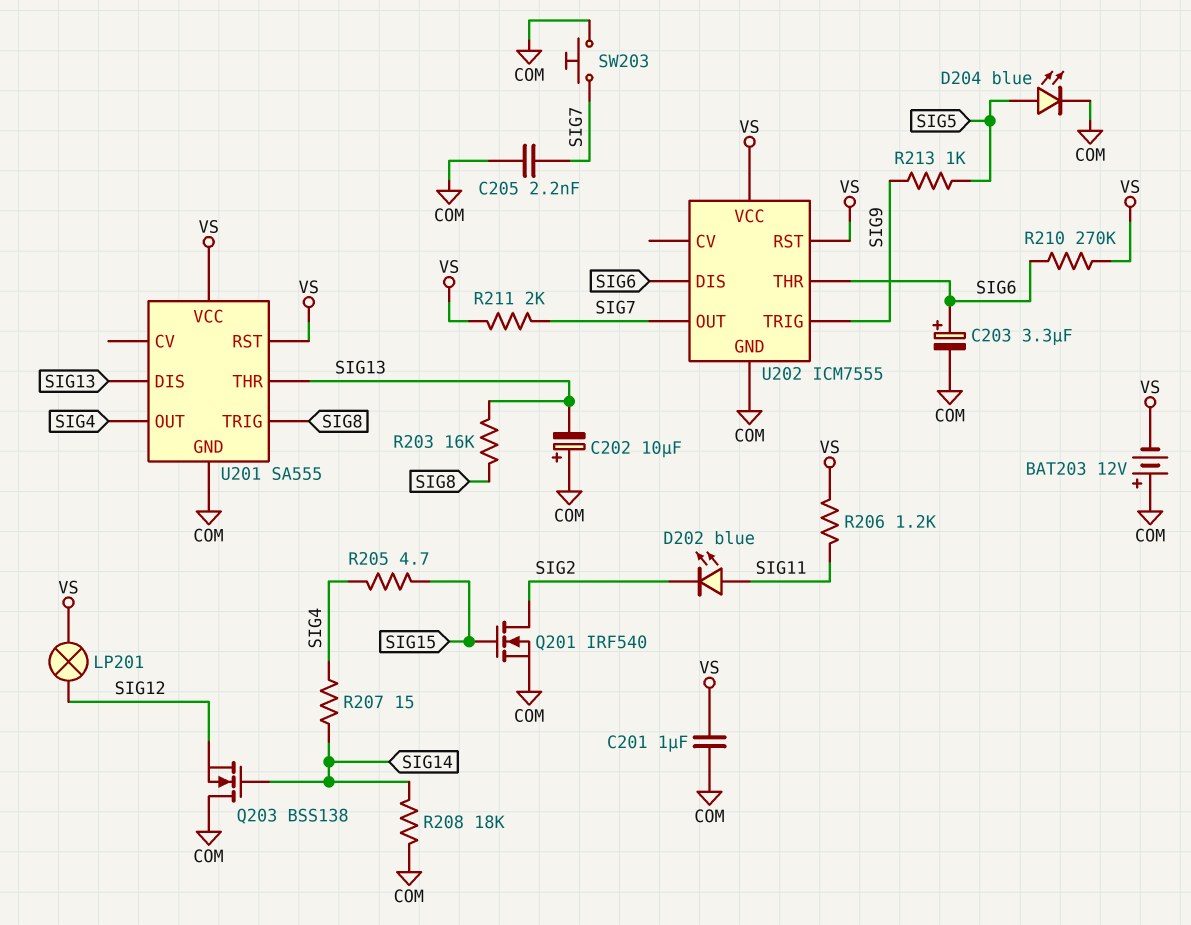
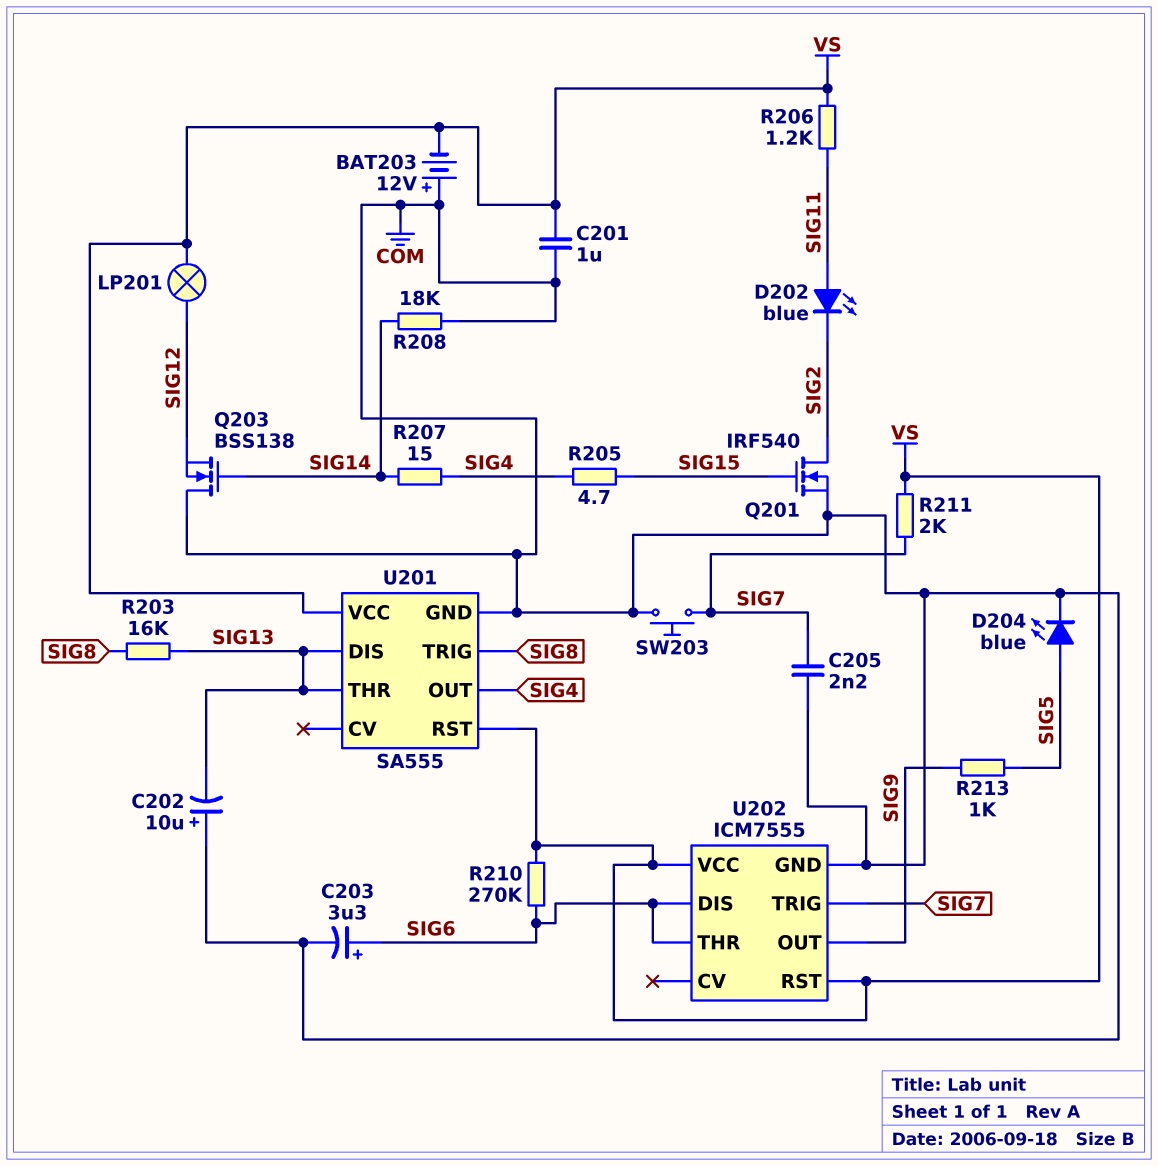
U202 pin OUT: SIG7 -> SIG9
U202 pin TRIG: SIG9 -> SIG7

